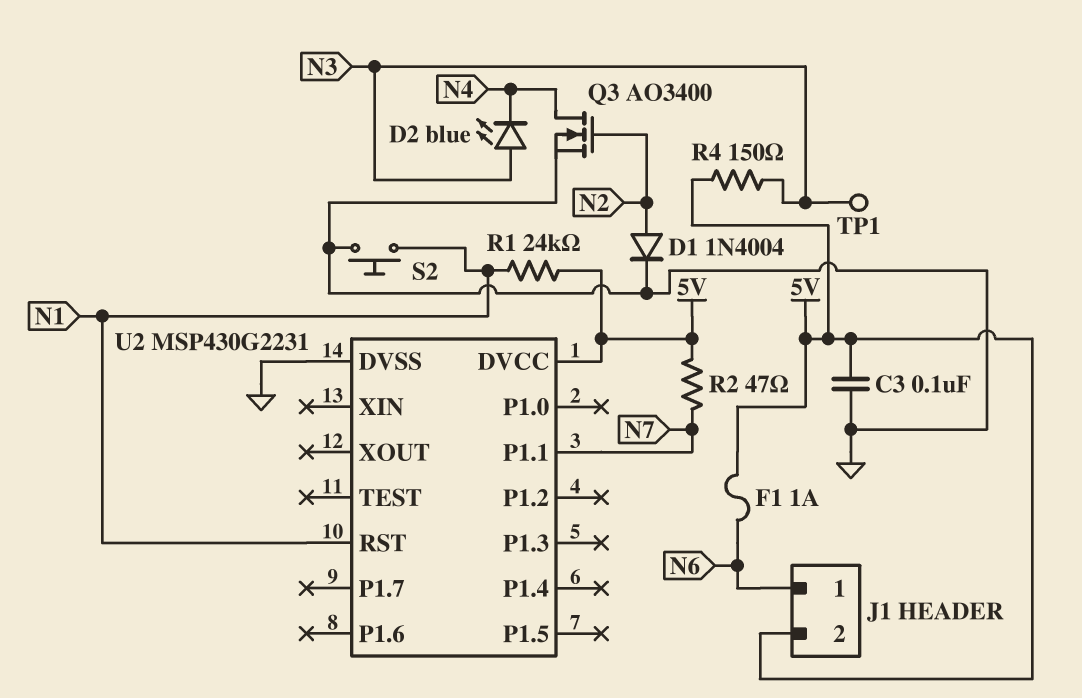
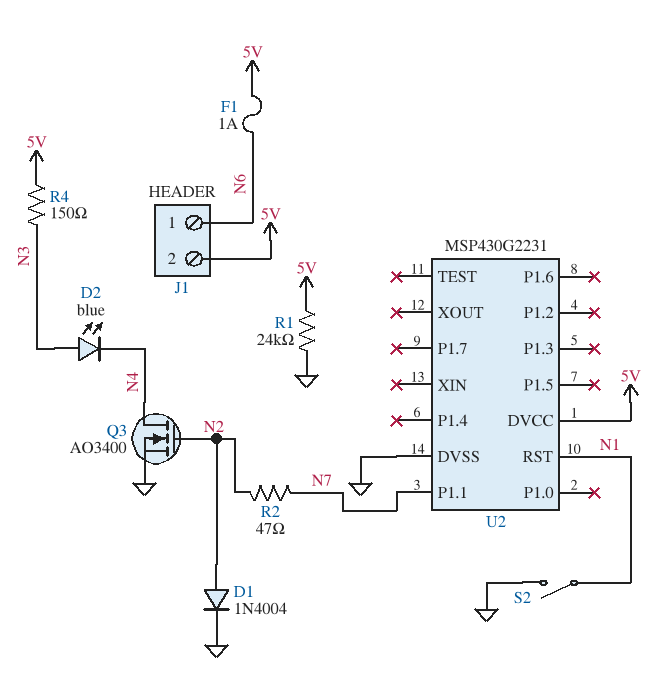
C3: 100nF (5V, GND) -> none
R1: 24k (5V, N1) -> 24k (5V, GND)
R2: 47 (5V, N7) -> 47 (N2, N7)
S2: button (GND, N1) -> switch (GND, N1)
TP1: test point (N3) -> none

